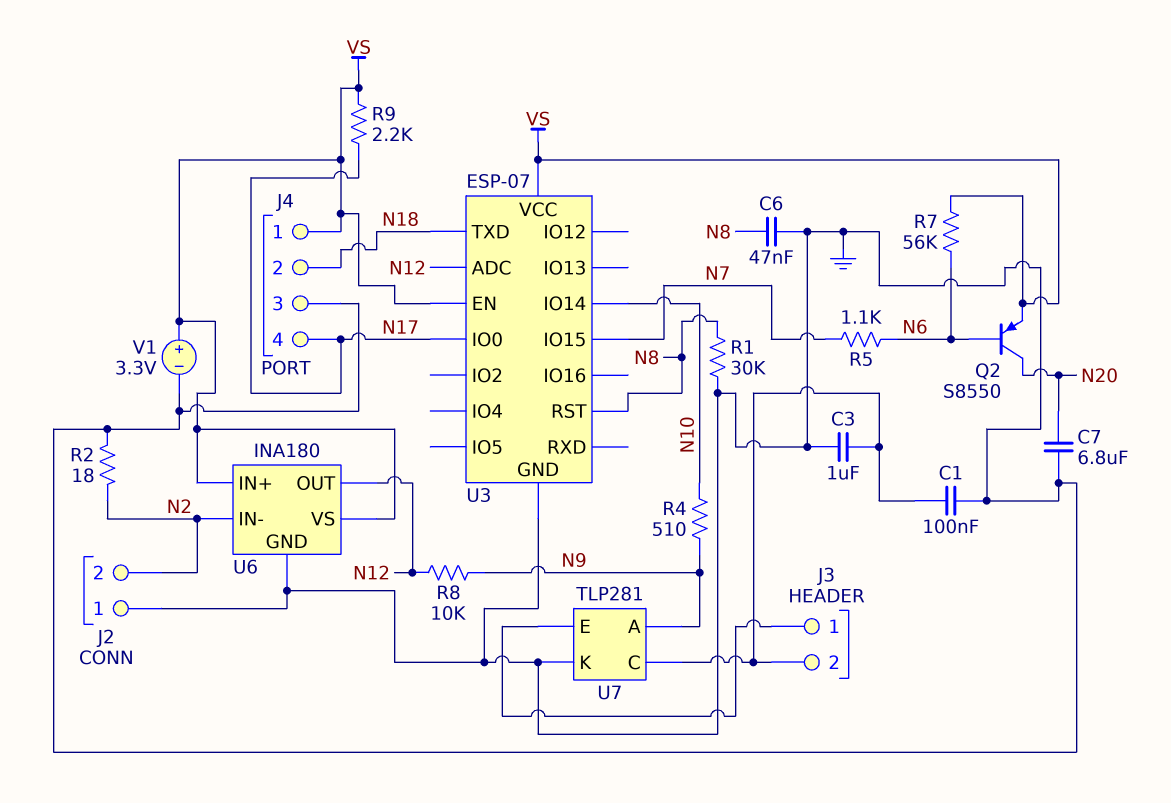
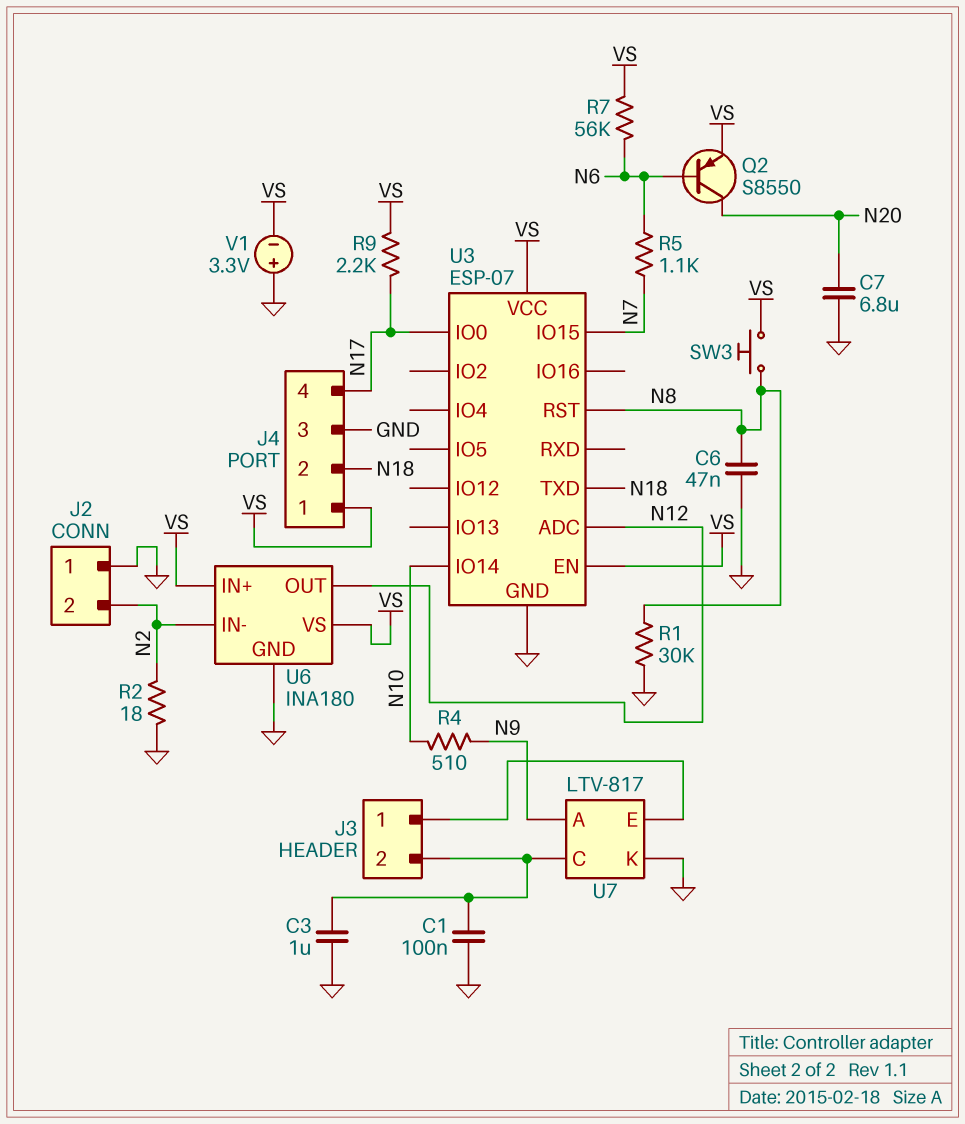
R8: 10k (N9, N12) -> none
SW3: none -> button (N8, VS)
U7: TLP281 -> LTV-817
V1: 3.3V (plus VS, minus GND) -> 3.3V (plus GND, minus VS)

